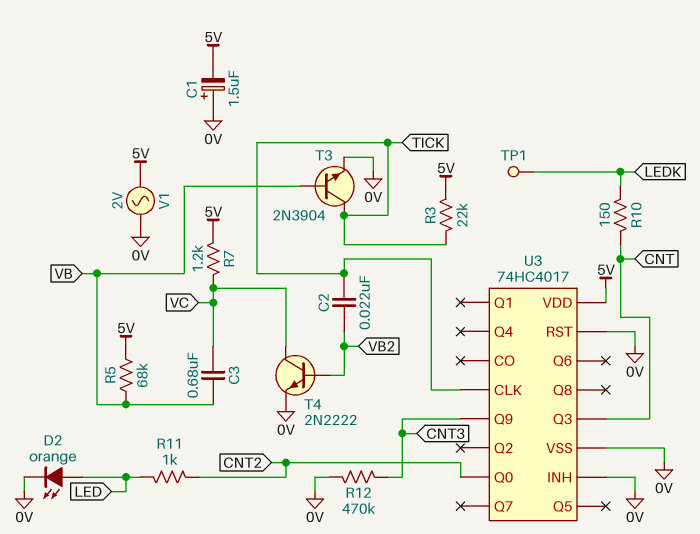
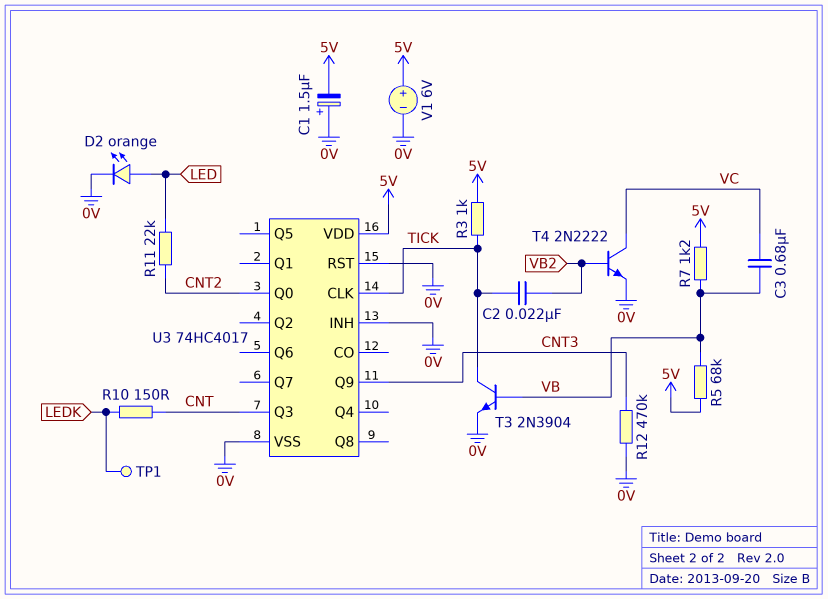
R3: 22k (5V, TICK) -> 1k (5V, TICK)
R7: 1.2k (5V, VC) -> 1.2k (5V, VB)
R11: 1k (CNT2, LED) -> 22k (CNT2, LED)
V1: AC 2V (0V, 5V) -> 6V (plus 5V, minus 0V)

